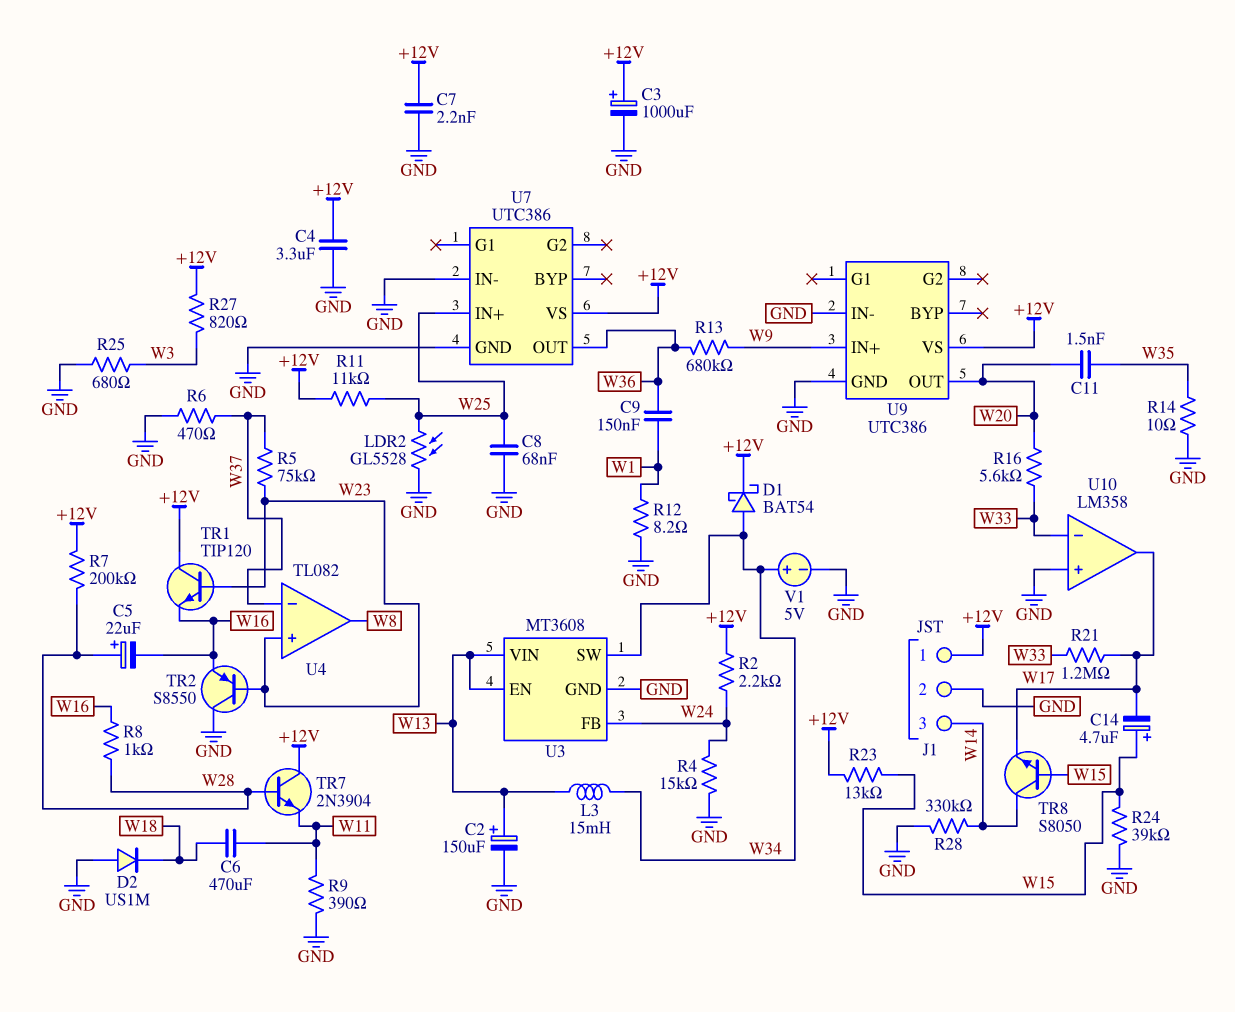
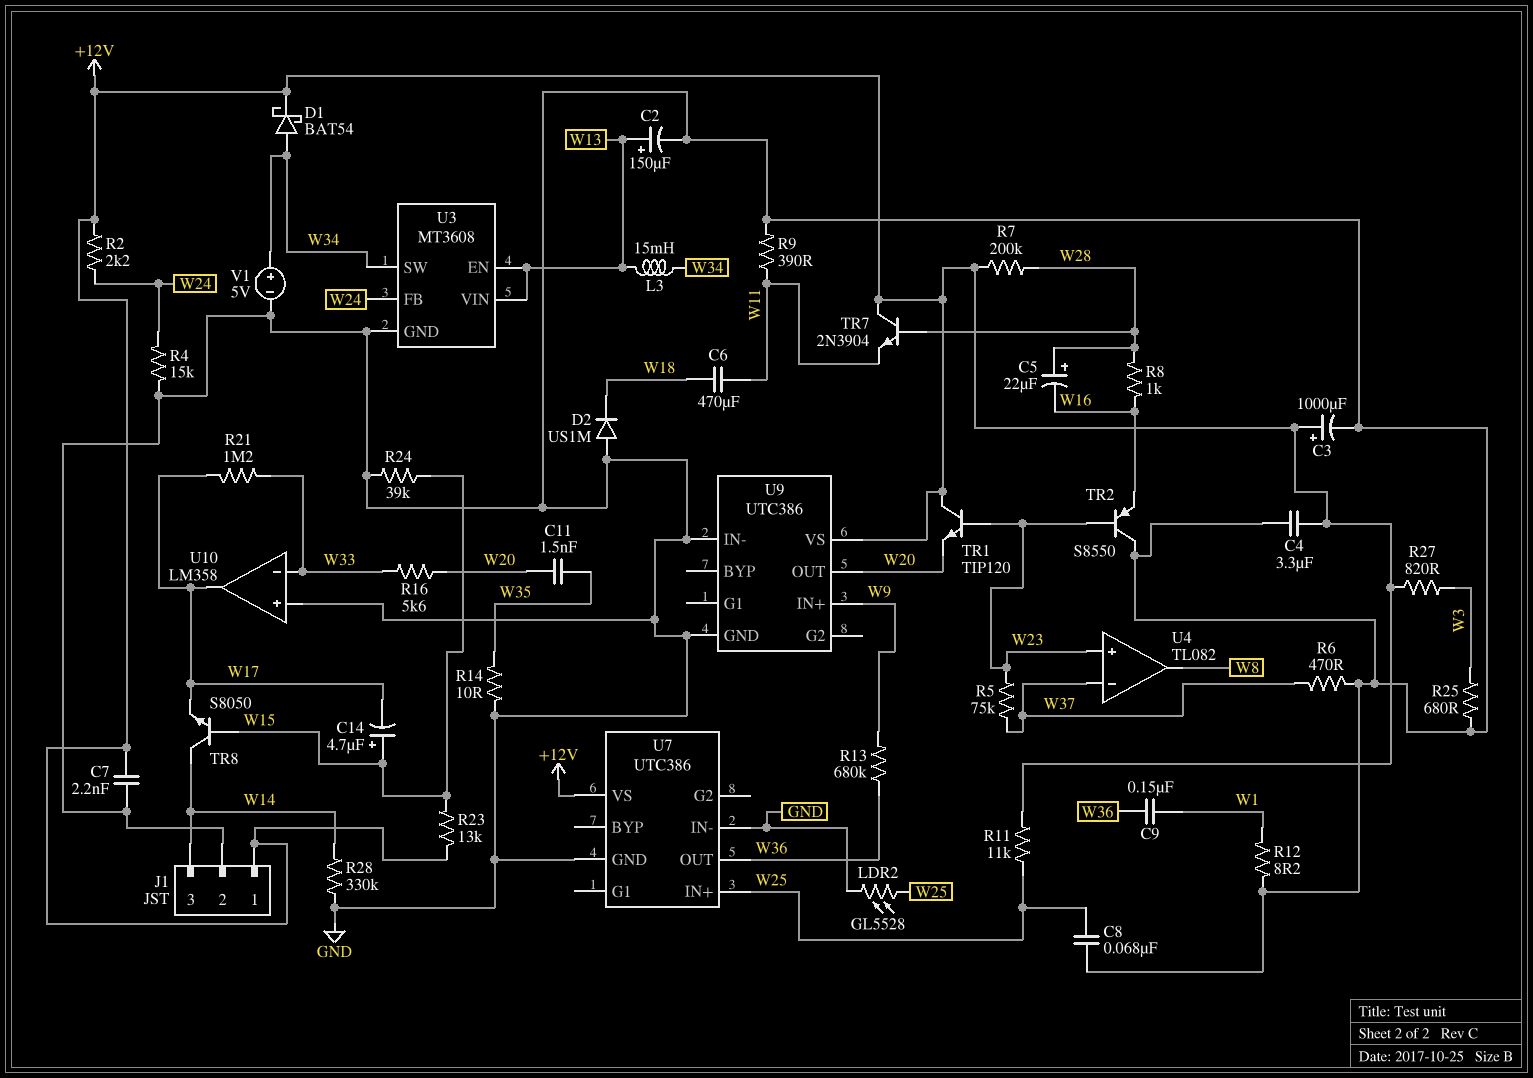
TR1: NPN TIP120 (B W23, C +12V, E W16) -> NPN TIP120 (B W23, C +12V, E W20)

